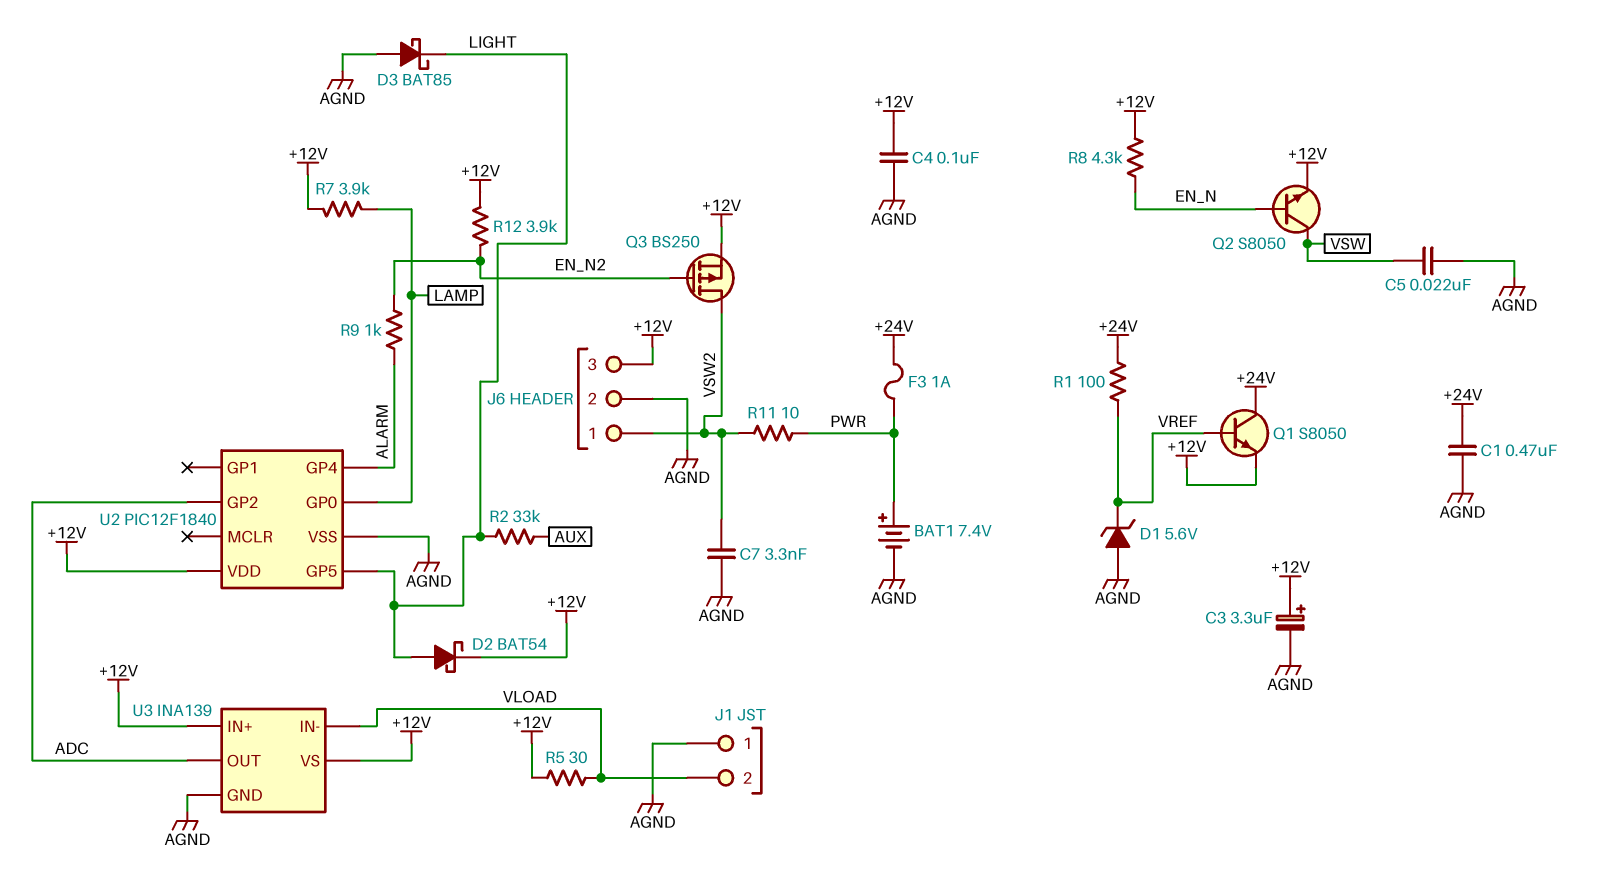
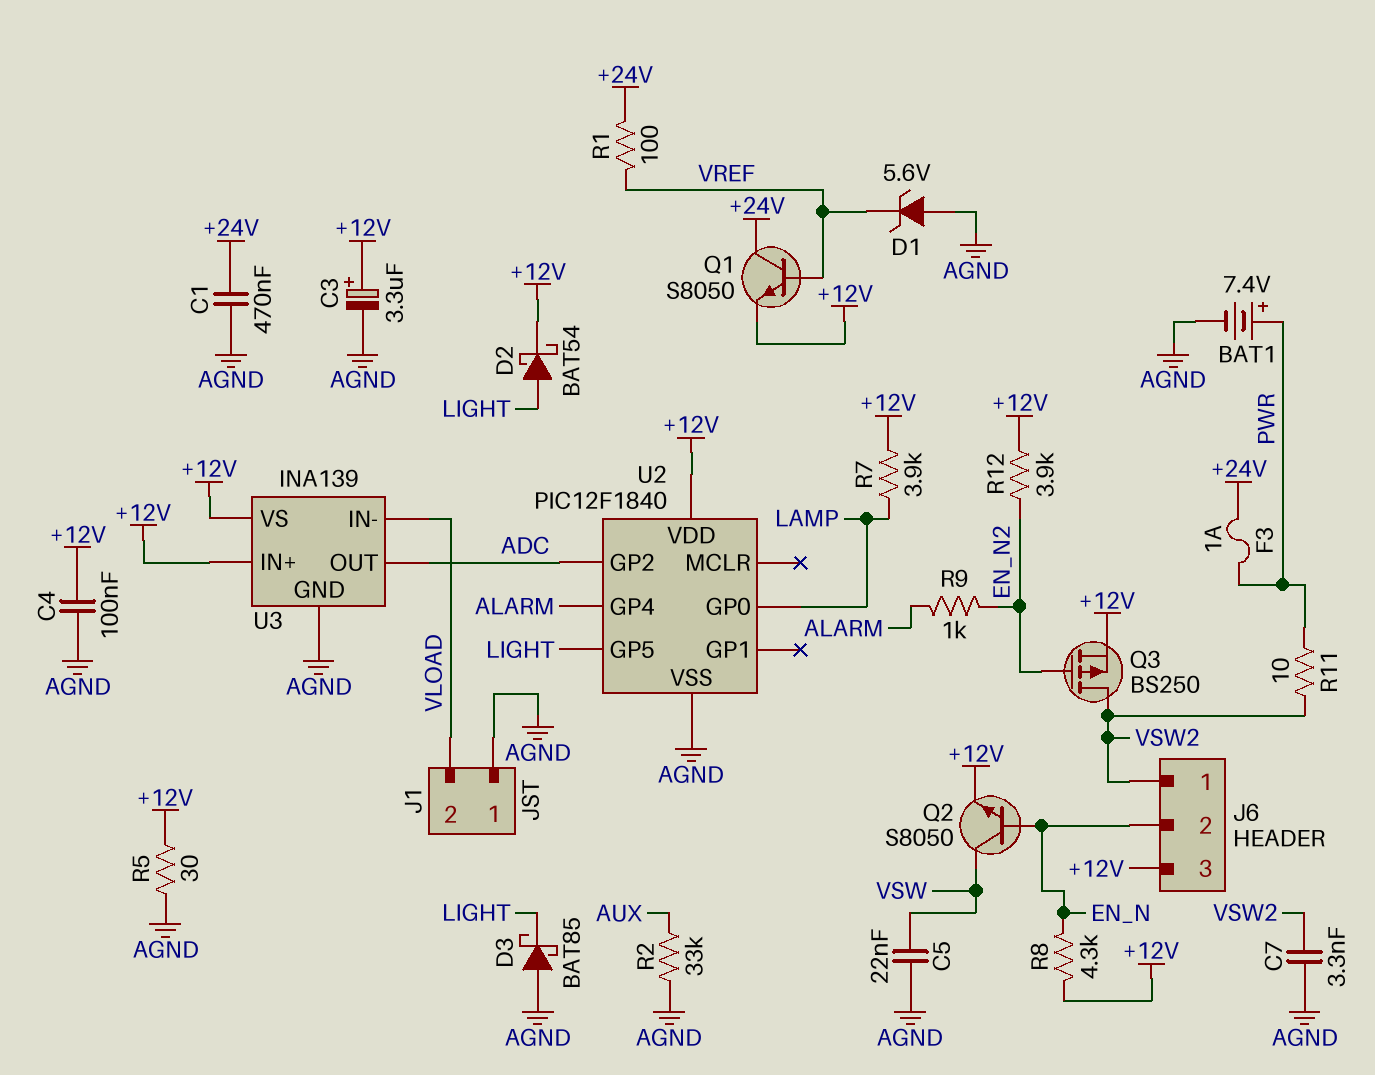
J6 pin 2: AGND -> EN_N
R2: 33k (AUX, LIGHT) -> 33k (AGND, AUX)
R5: 30 (+12V, VLOAD) -> 30 (+12V, AGND)

